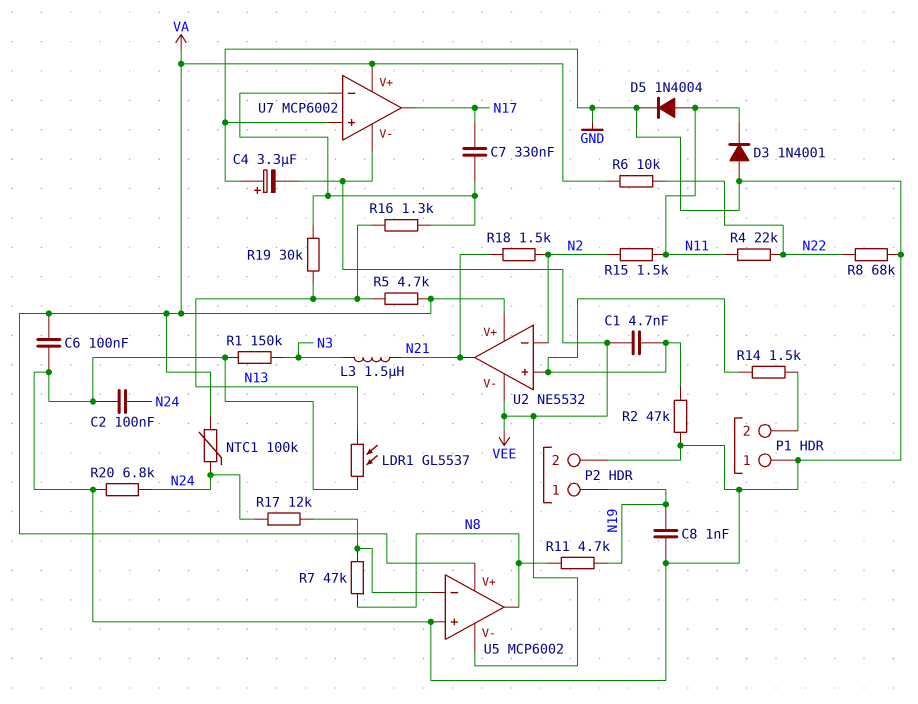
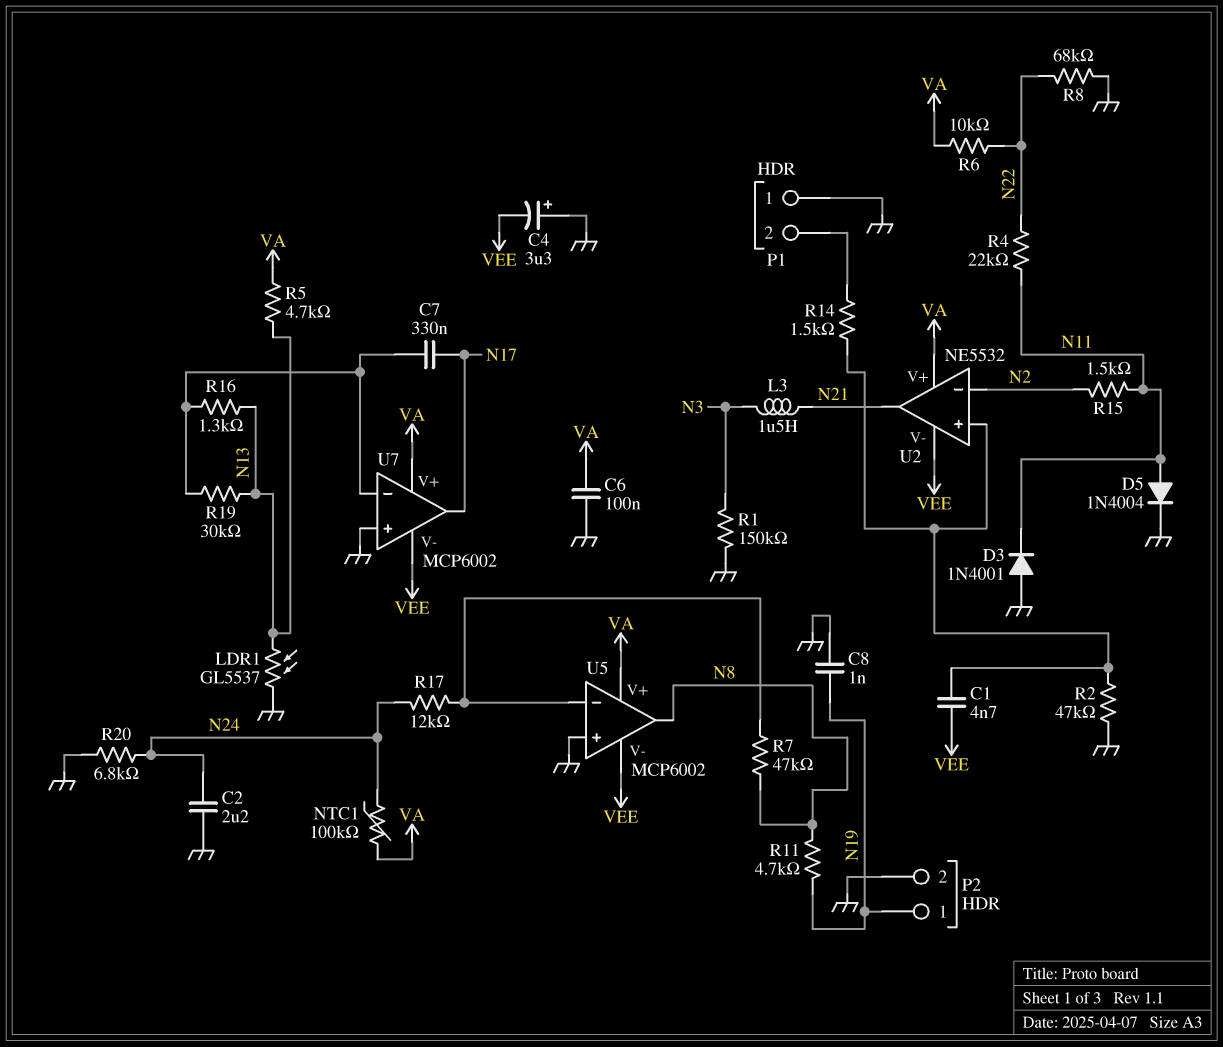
C2: 100nF (GND, N24) -> 2.2uF (GND, N24)
R18: 1.5k (N2, N21) -> none

